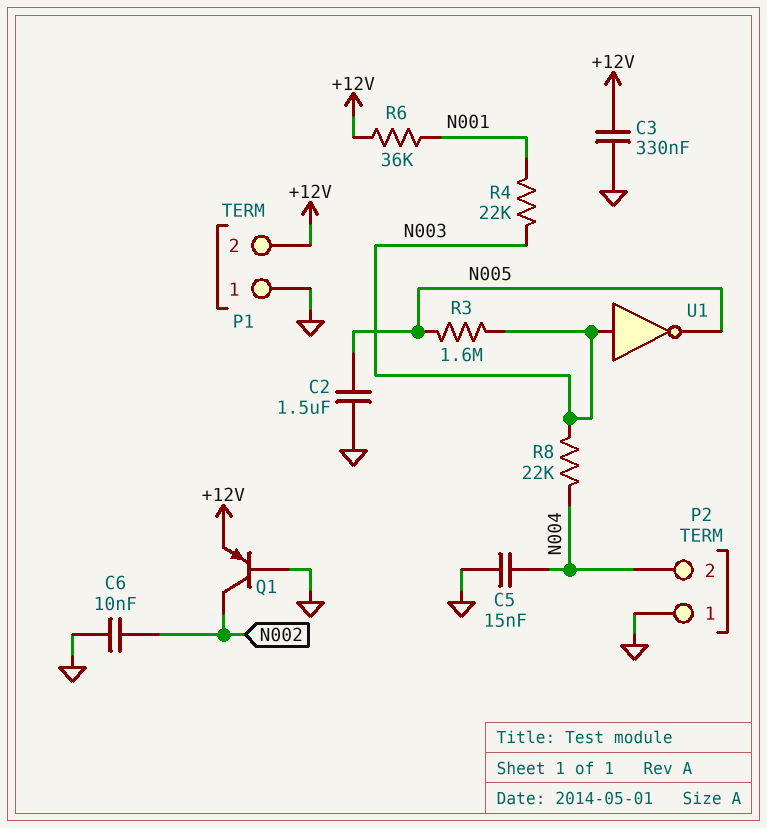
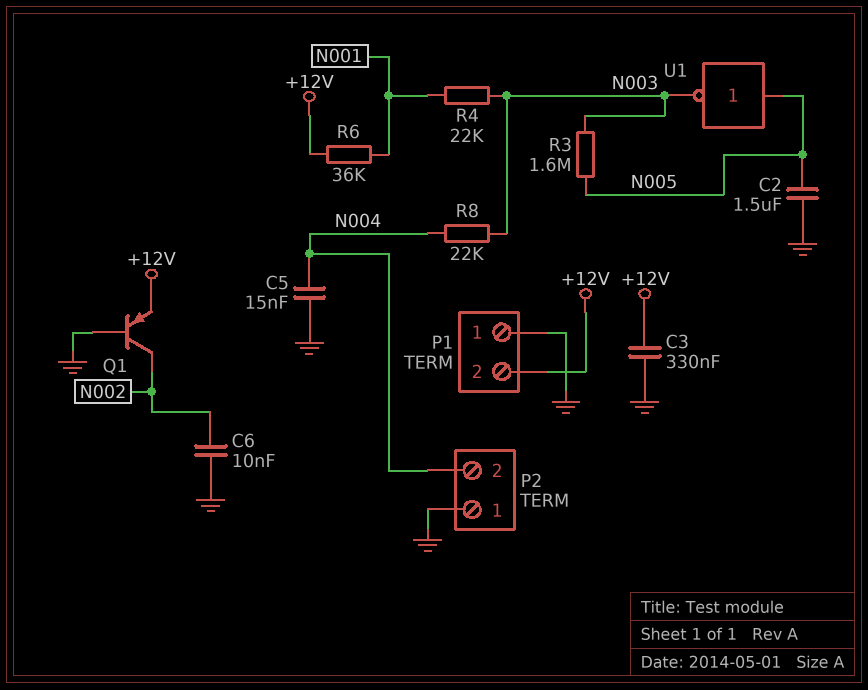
U1: NOT (in N003, out N005) -> NOT (in N005, out N003)

